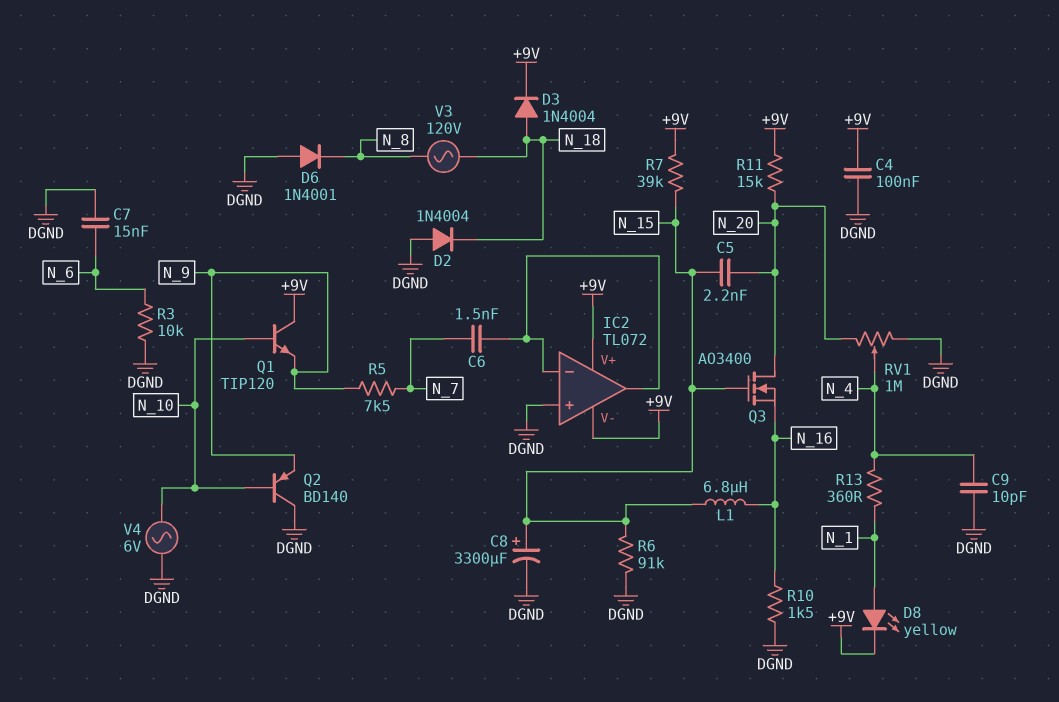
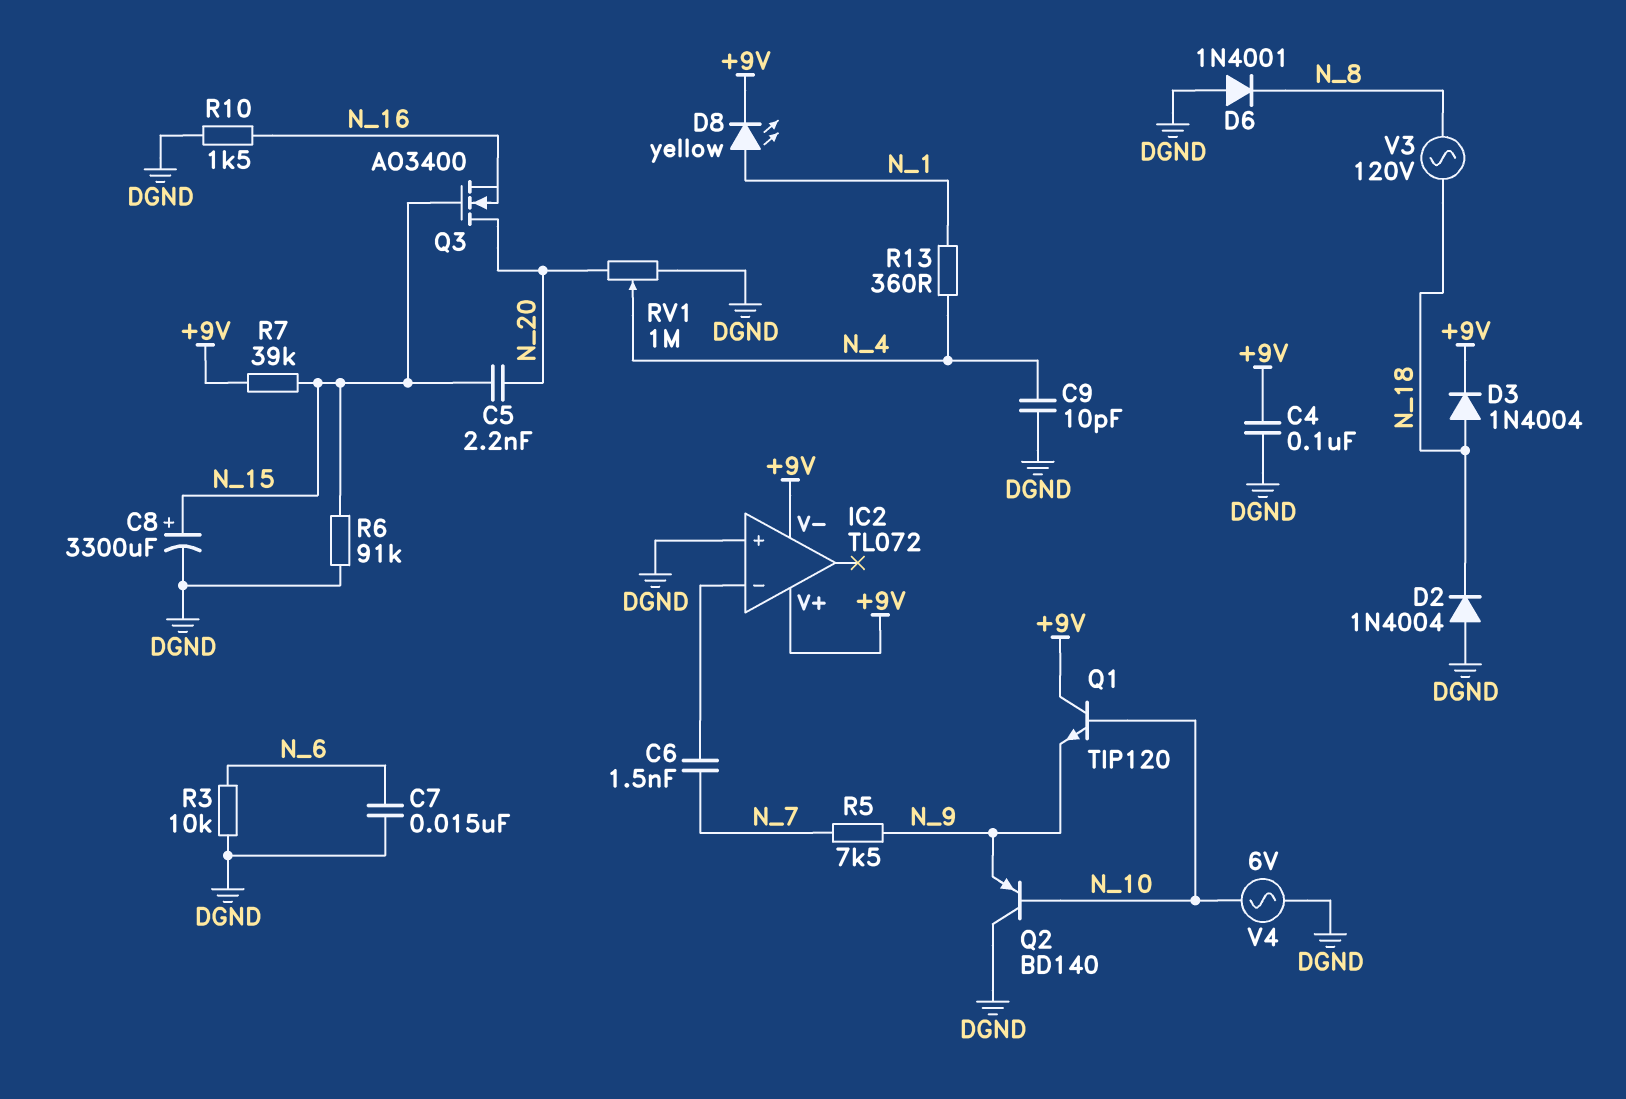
IC2 pin out: IC2/in- -> none
L1: 6.8uH (N_15, N_16) -> none
R11: 15k (+9V, N_20) -> none

